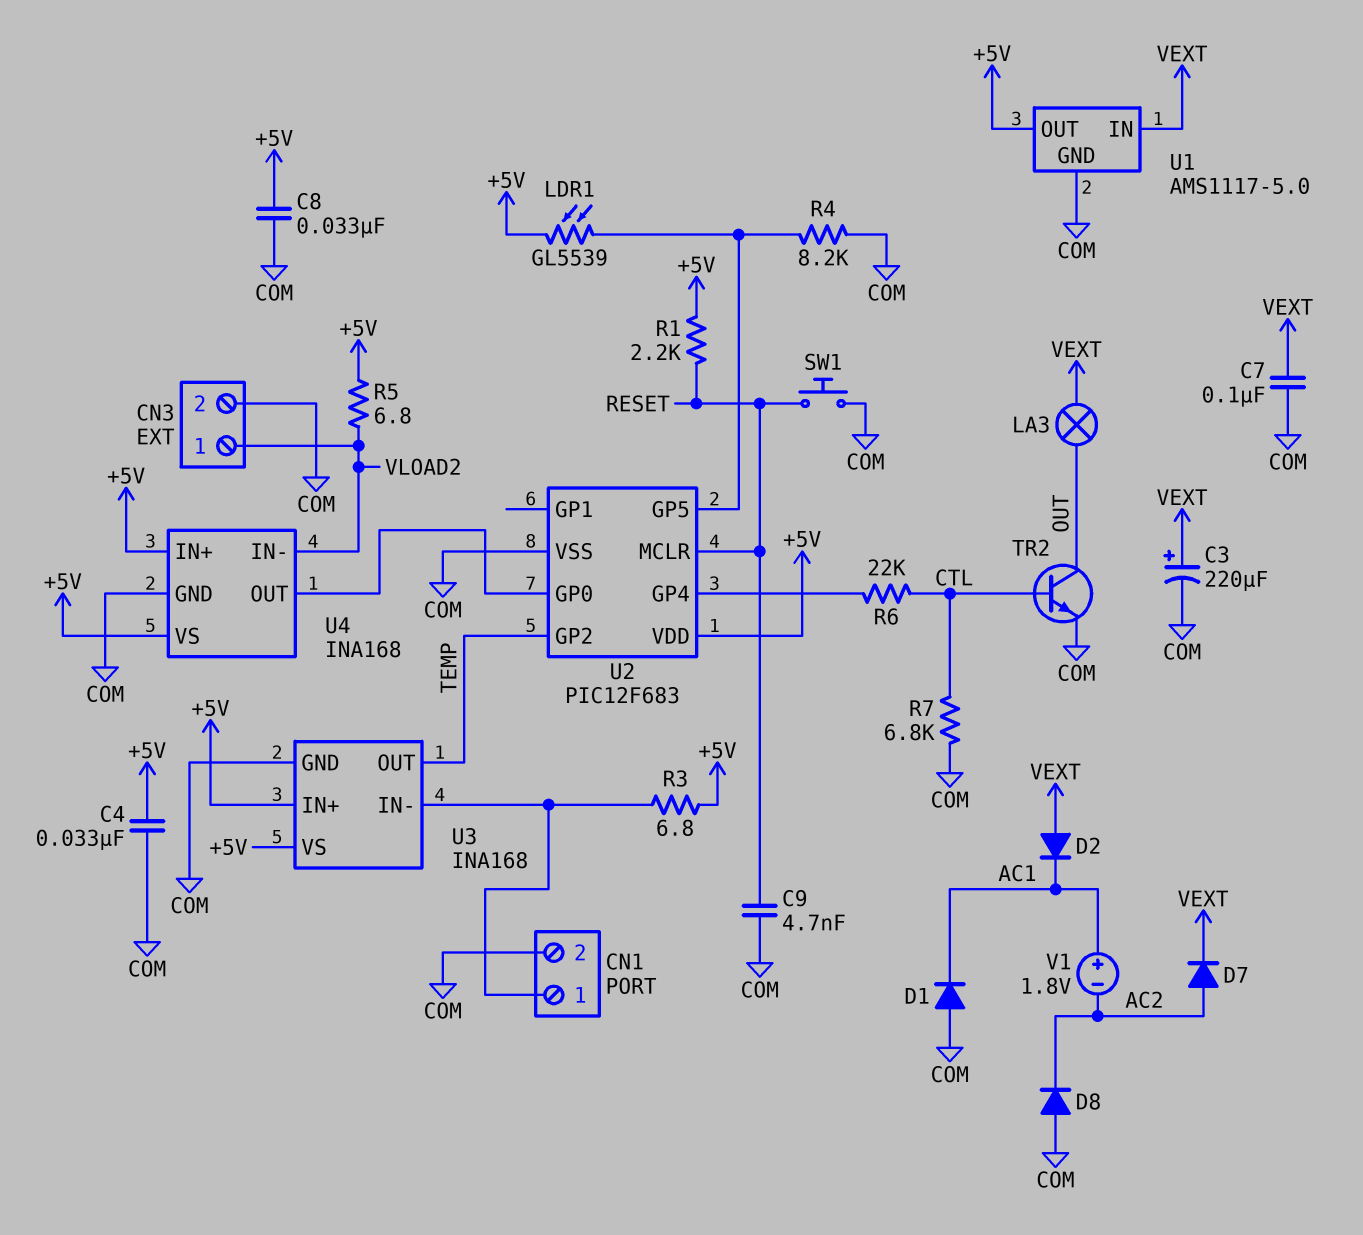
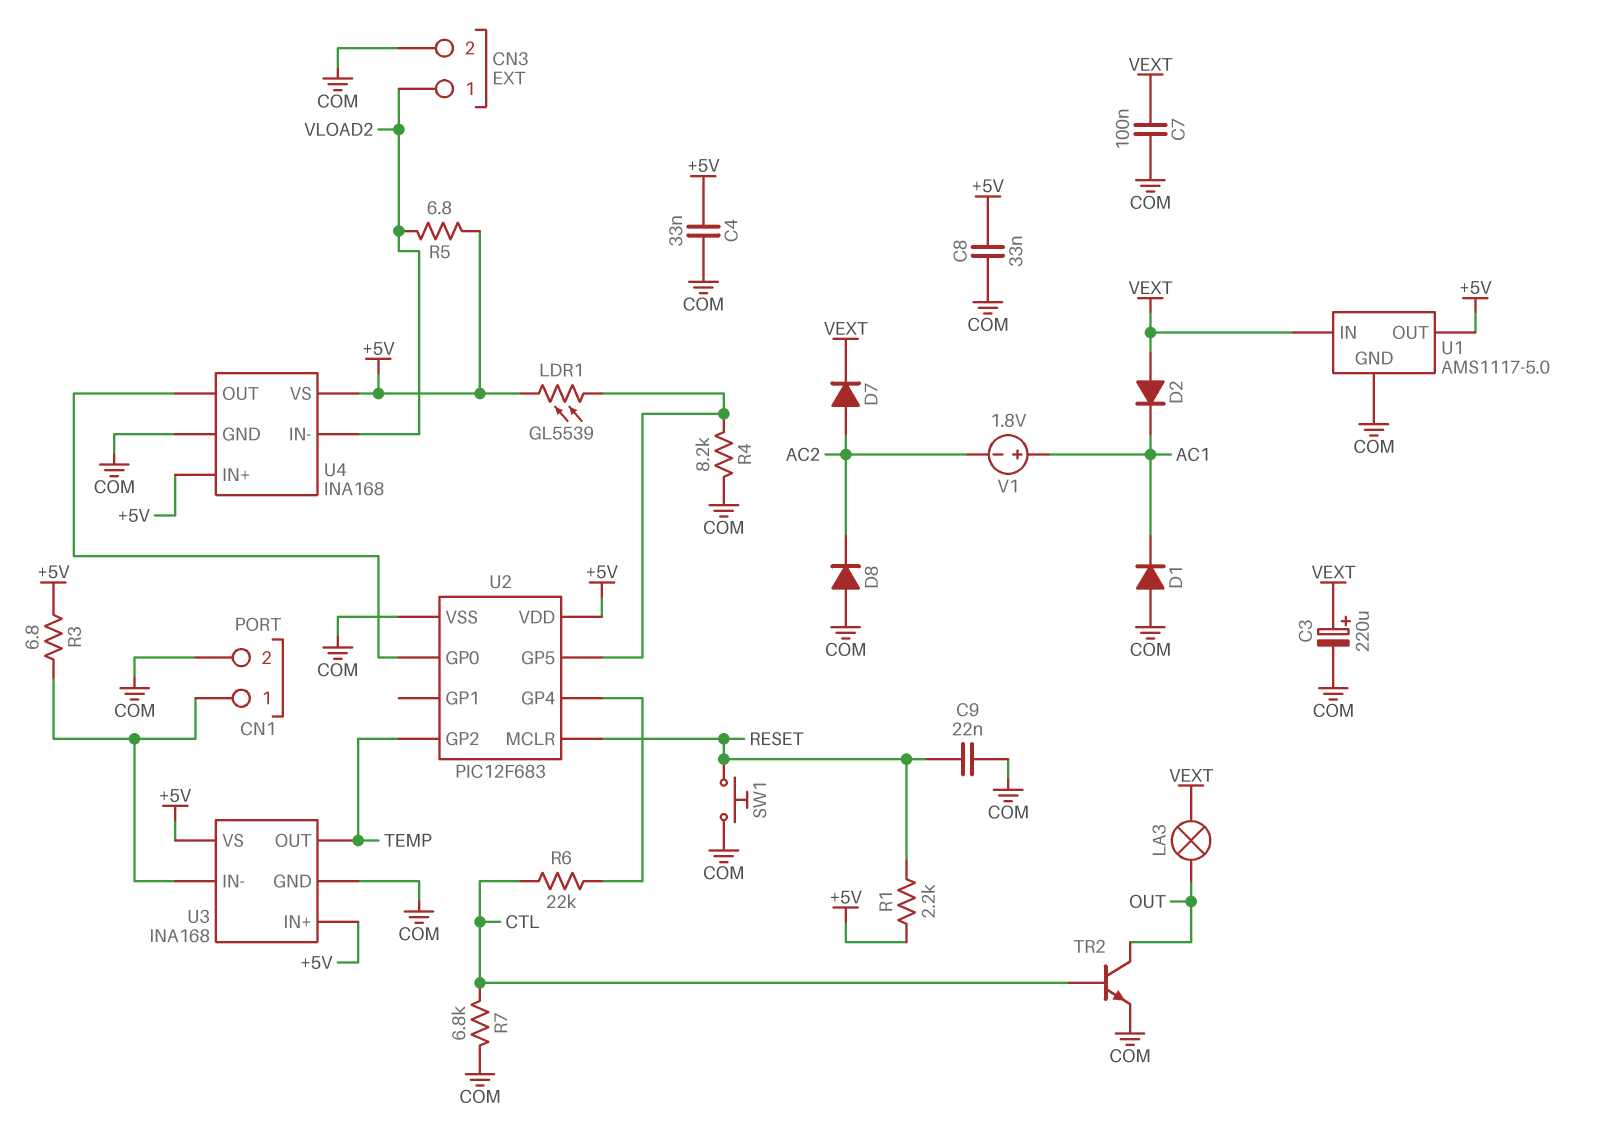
C9: 4.7nF (COM, RESET) -> 22nF (COM, RESET)

